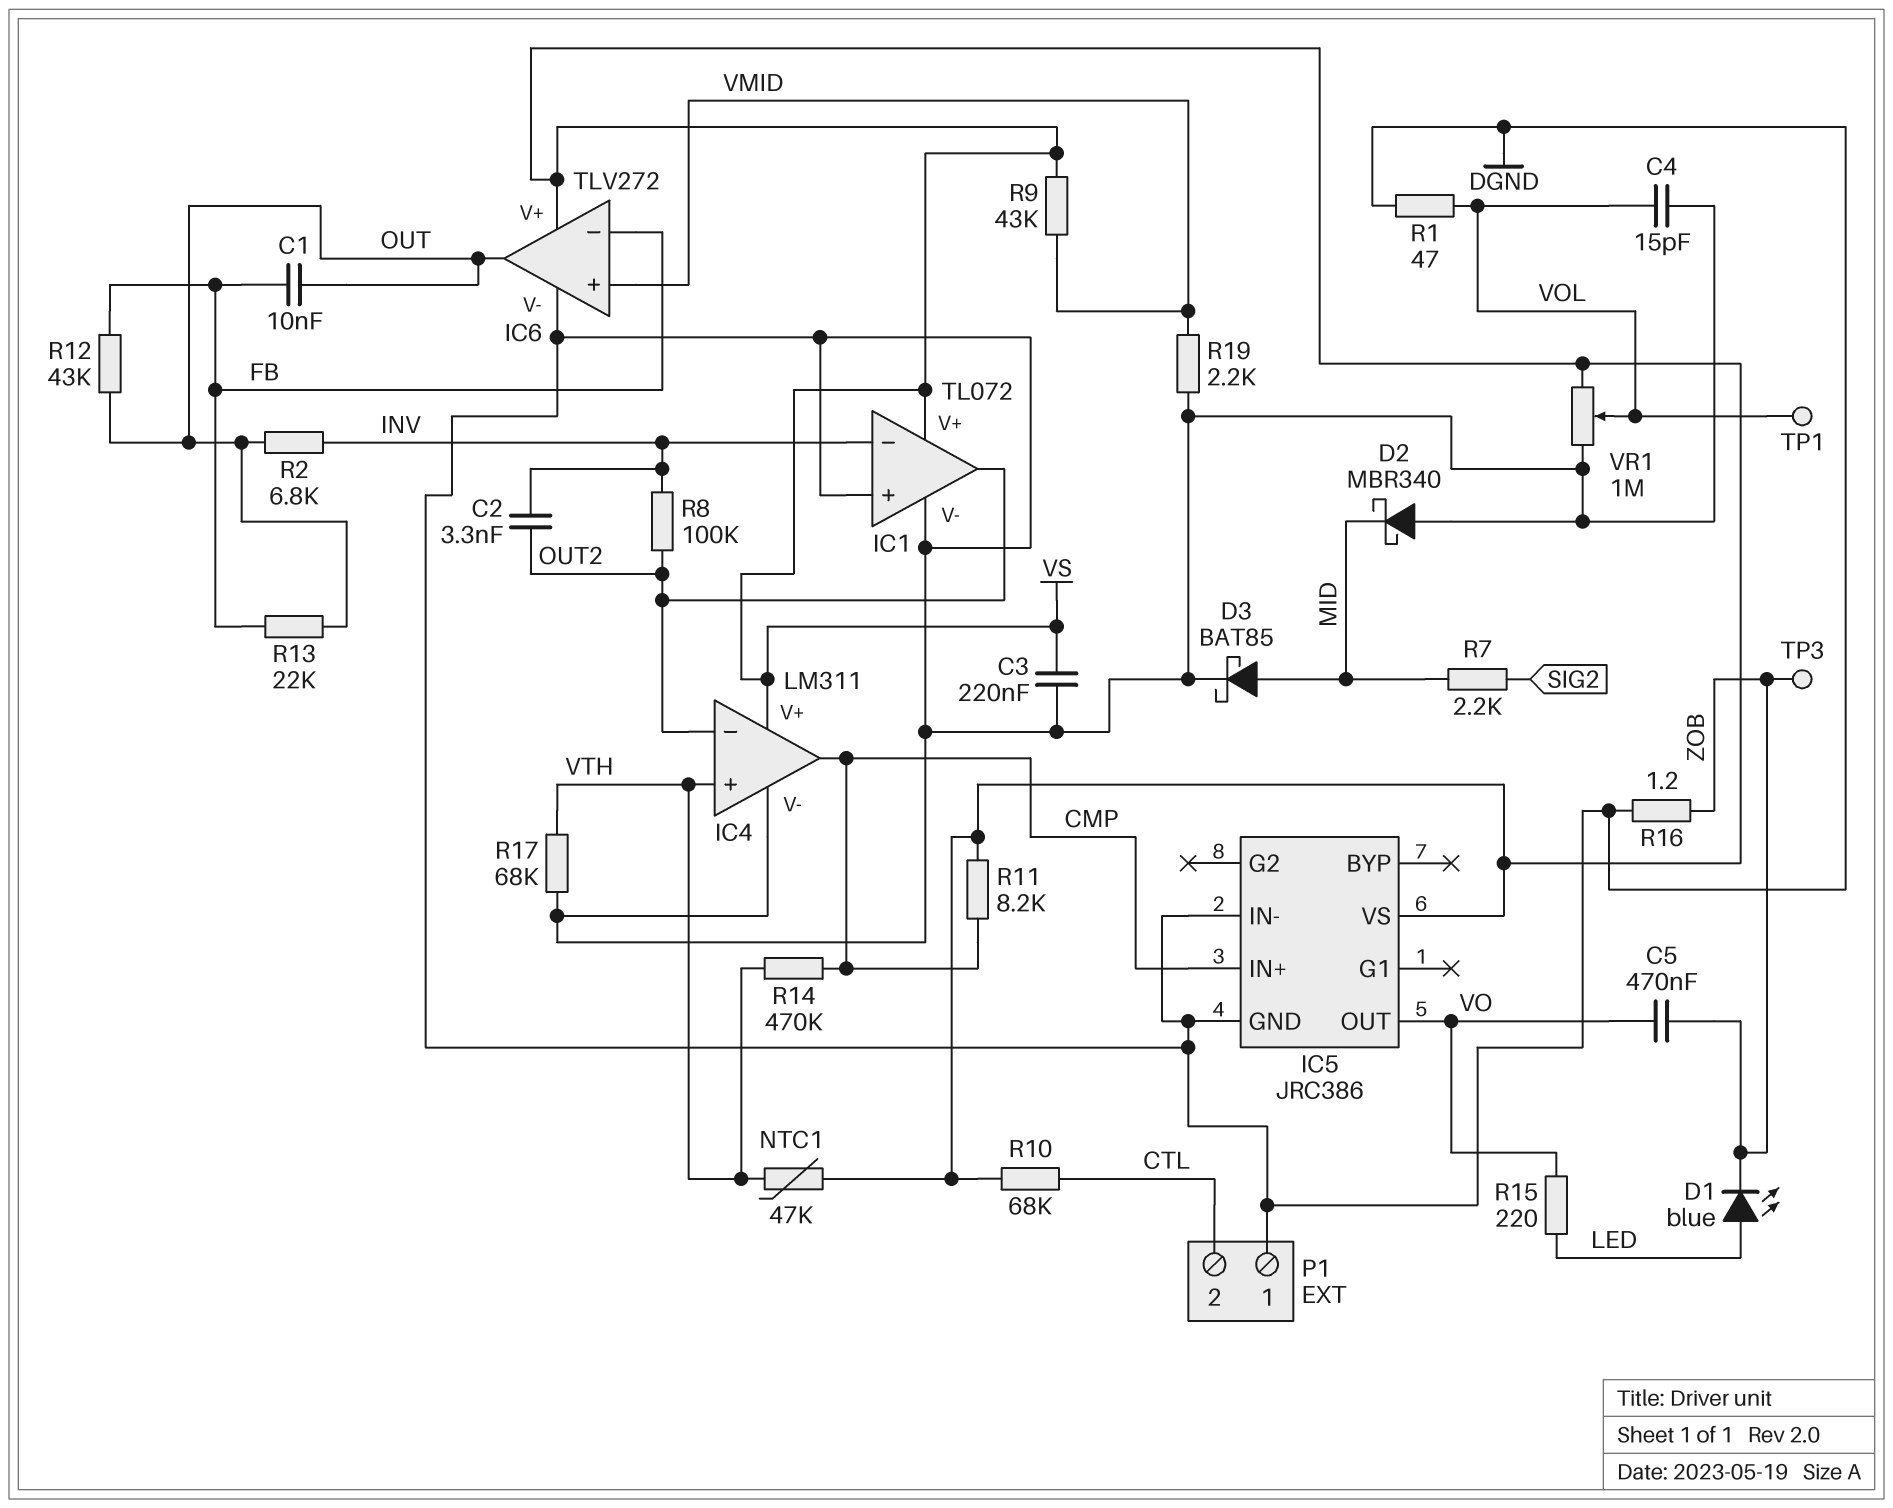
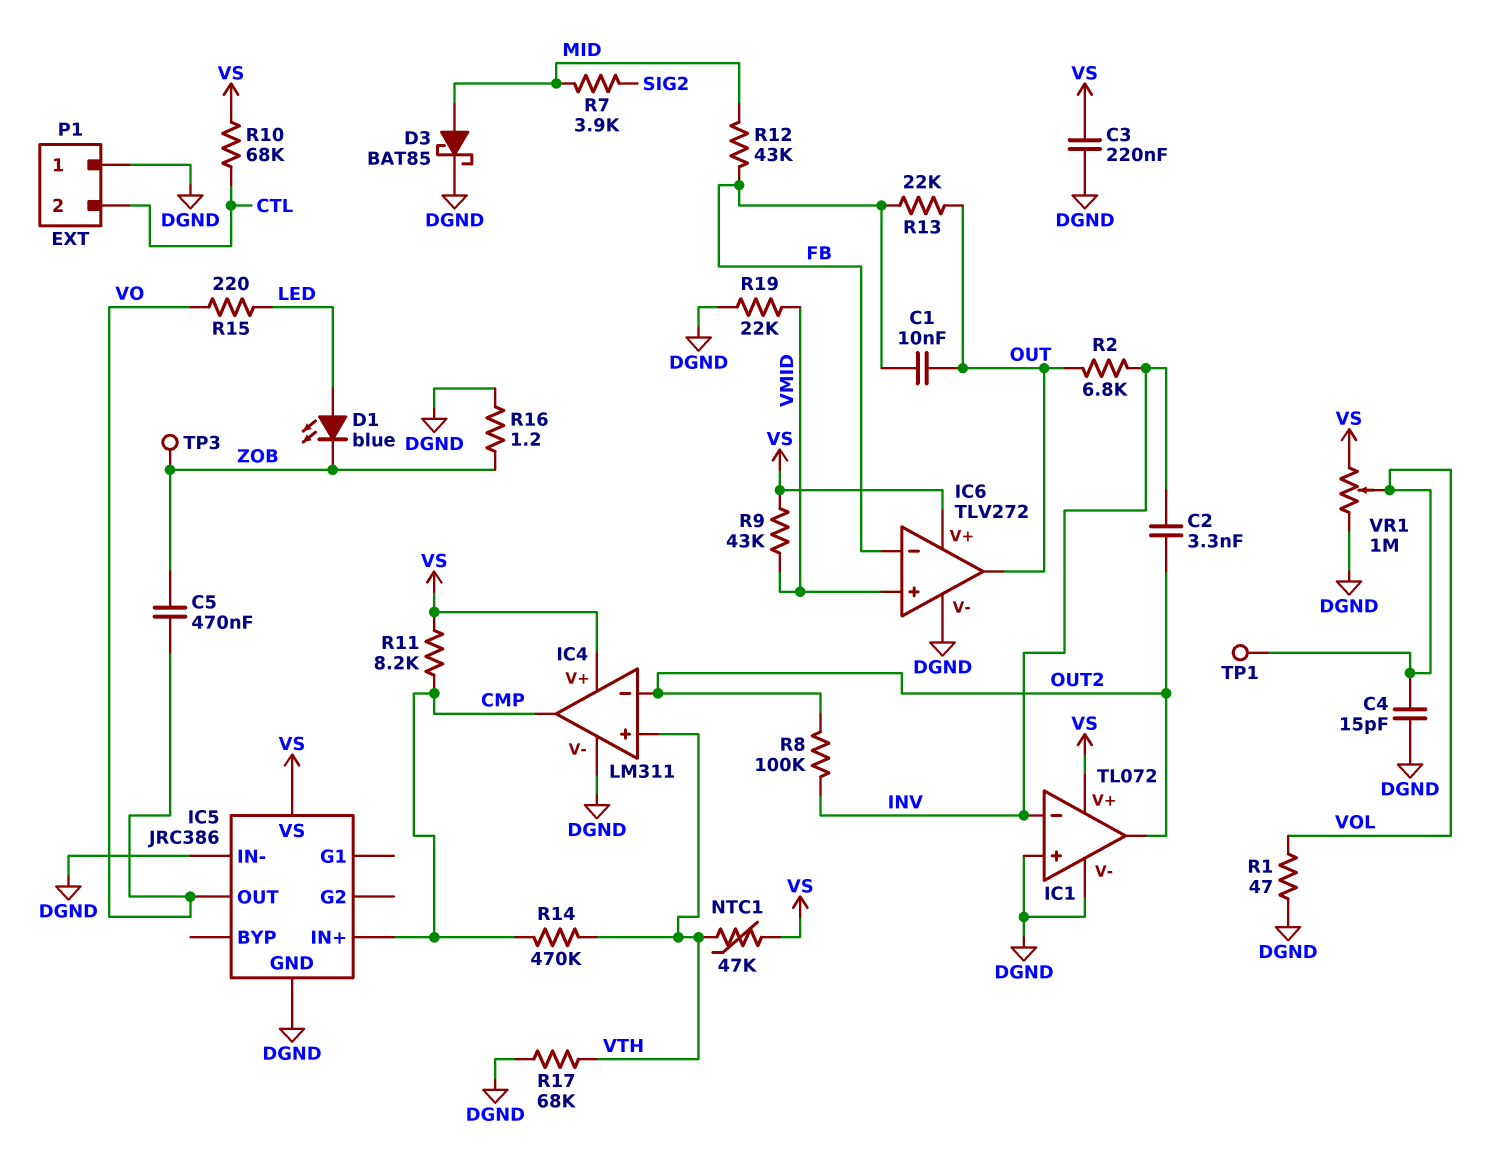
D2: schottky MBR340 (A DGND, K MID) -> none
R7: 2.2k (MID, SIG2) -> 3.9k (MID, SIG2)
R12: 43k (FB, OUT) -> 43k (FB, MID)
R19: 2.2k (DGND, VMID) -> 22k (DGND, VMID)

